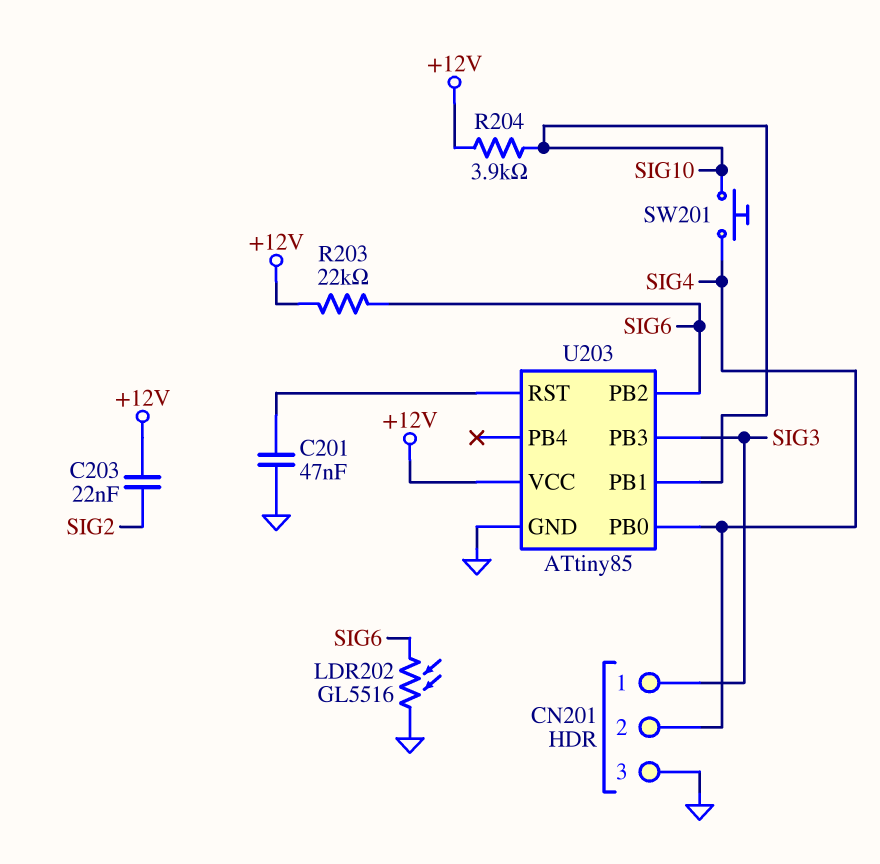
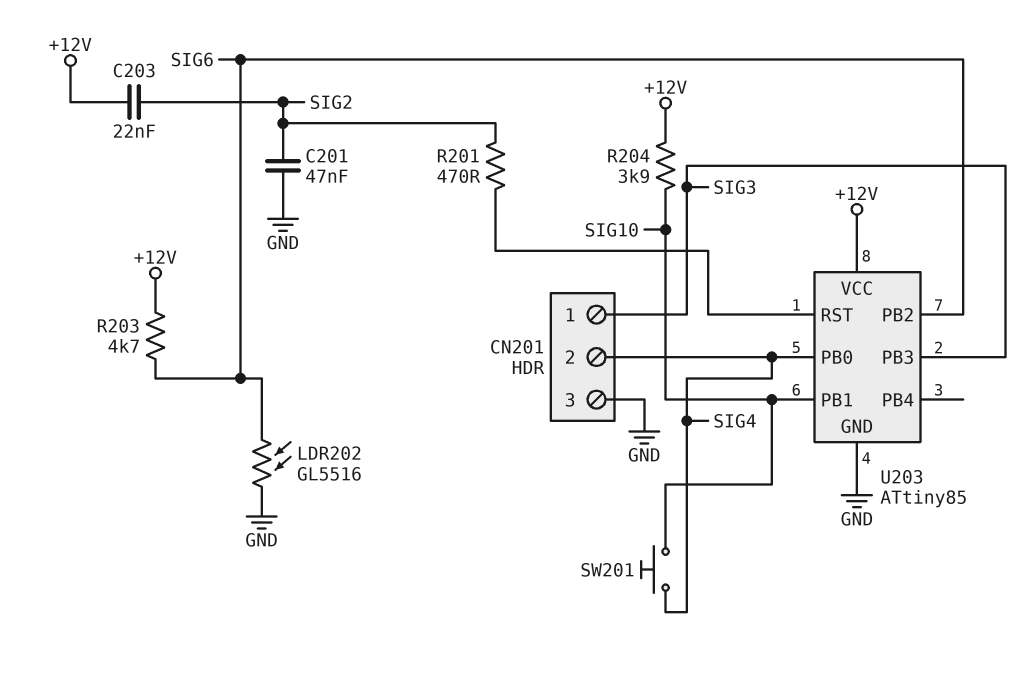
C201: 47nF (GND, U203/RST) -> 47nF (GND, SIG2)
R201: none -> 470 (SIG2, U203/RST)
R203: 22k (+12V, SIG6) -> 4.7k (+12V, SIG6)

